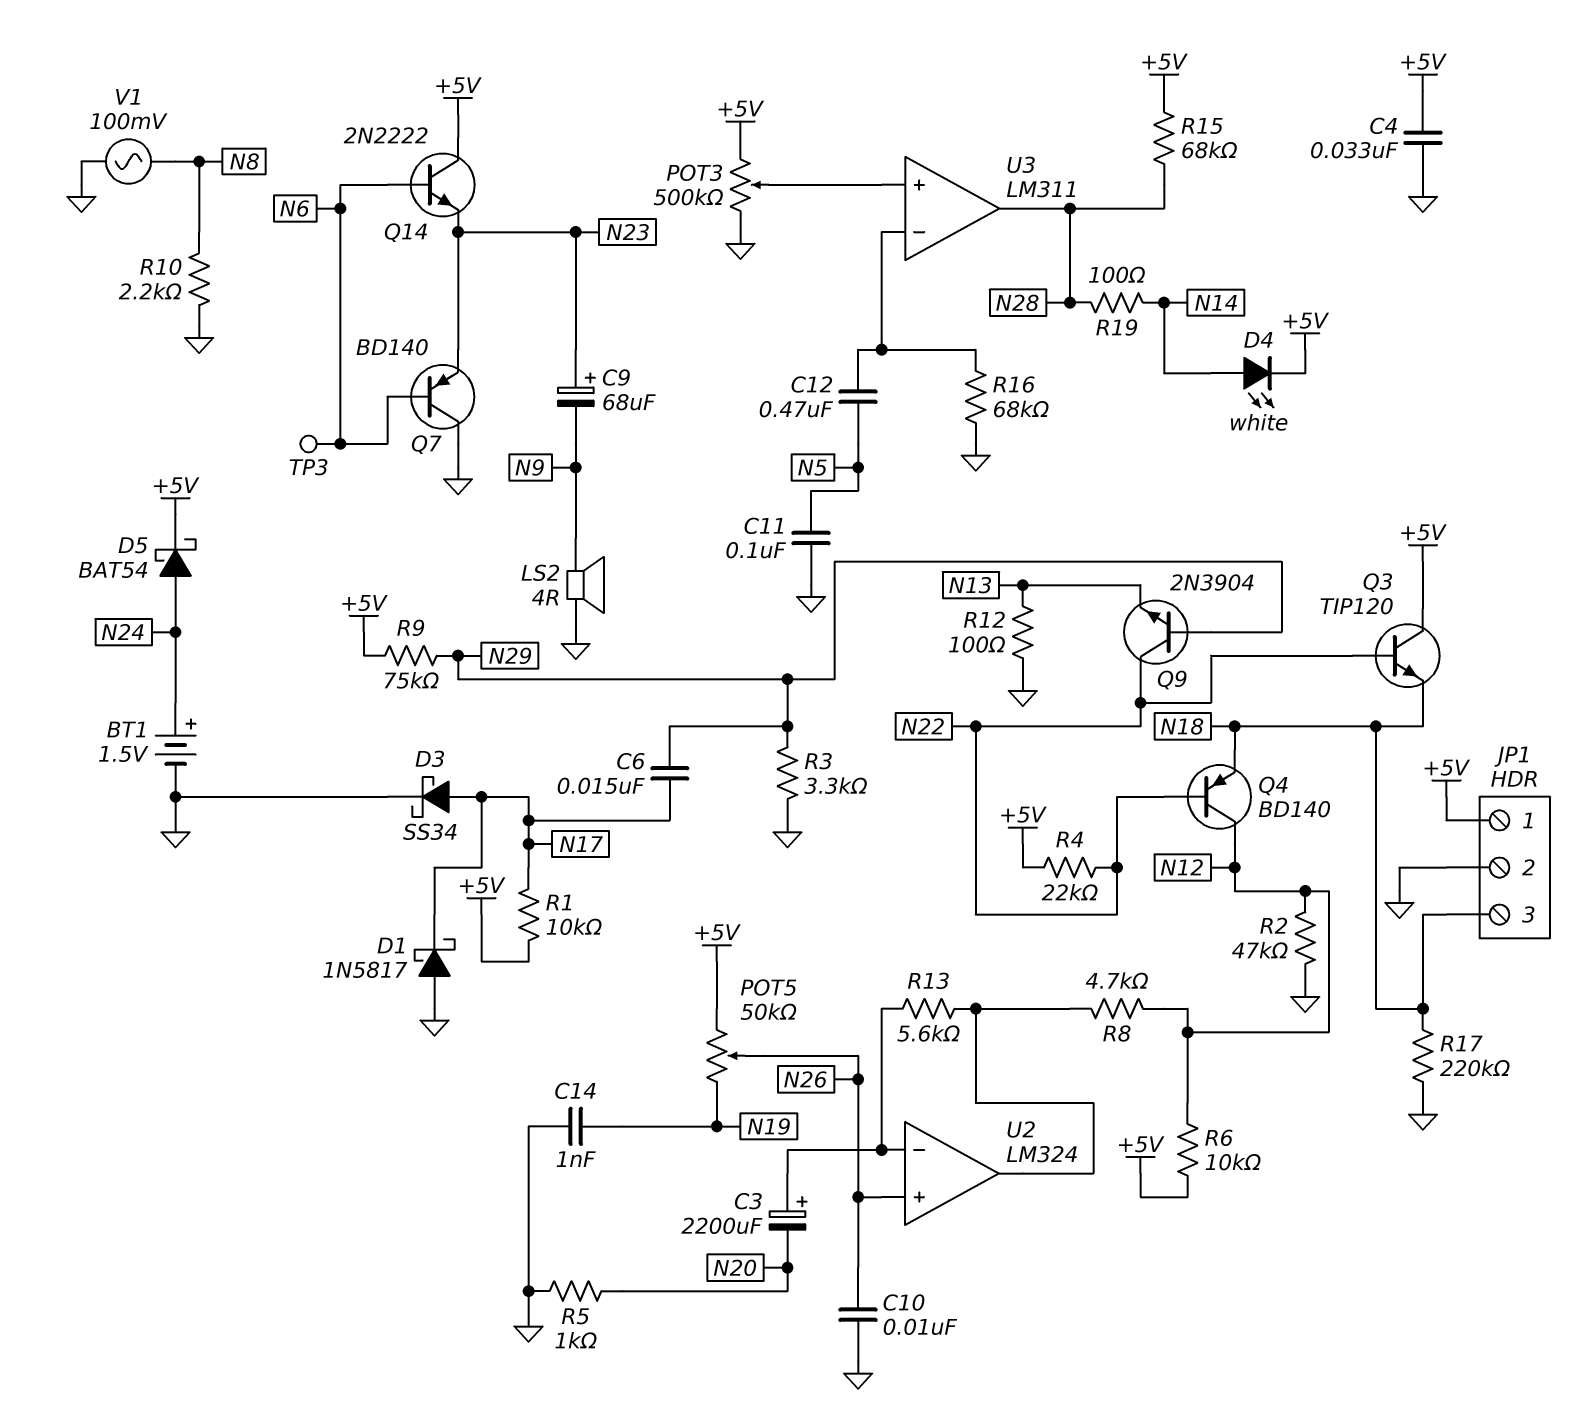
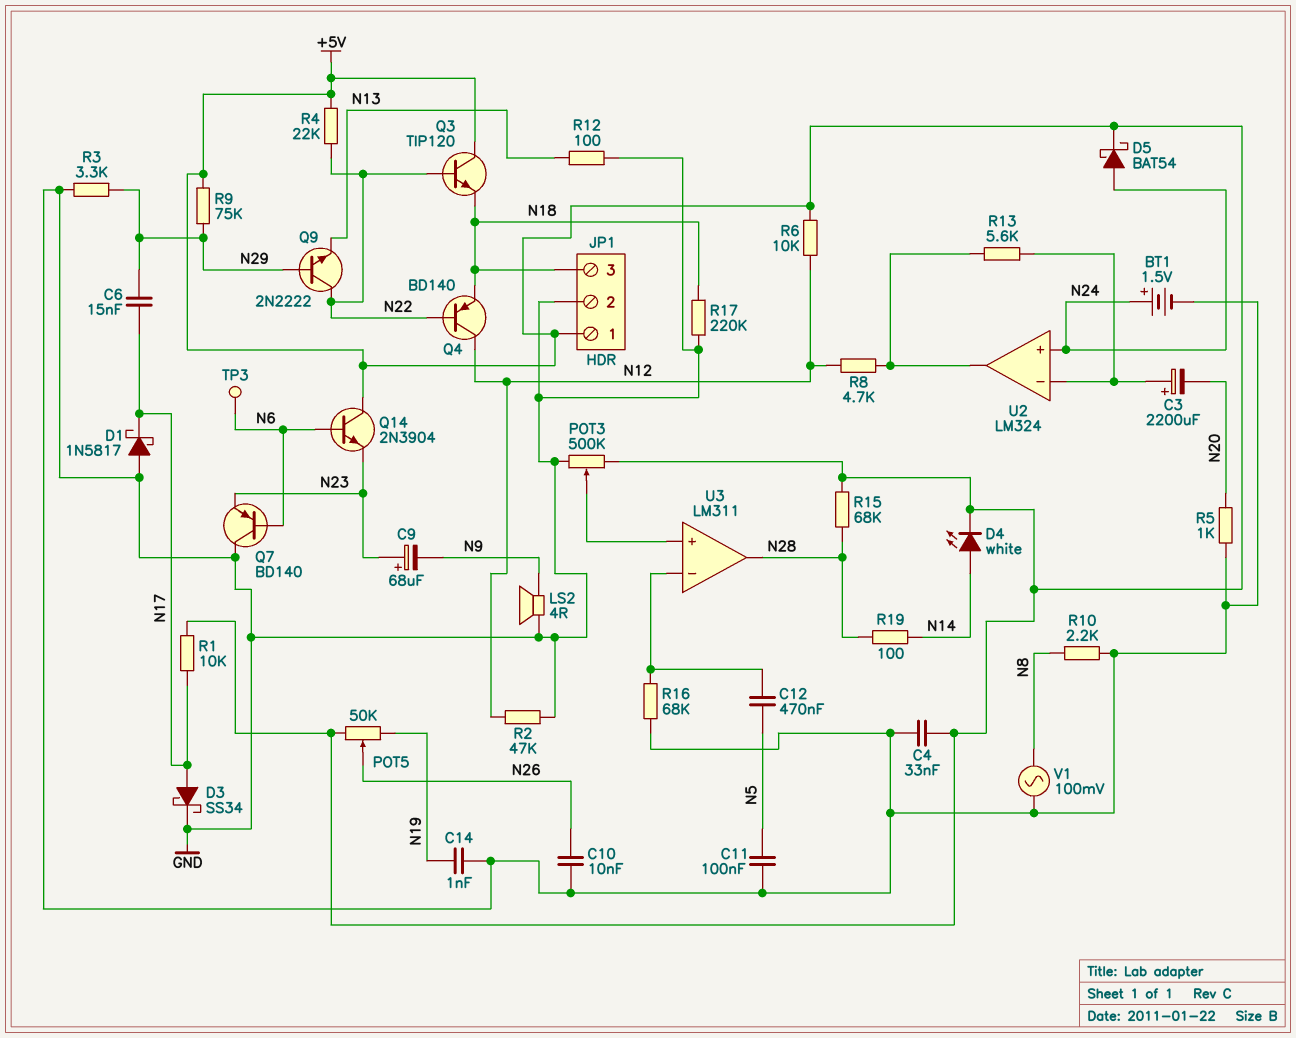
Q9: NPN 2N3904 (B N29, C N22, E N13) -> NPN 2N2222 (B N29, C N22, E N13)
Q14: NPN 2N2222 (B N6, C +5V, E N23) -> NPN 2N3904 (B N6, C +5V, E N23)
U2 pin in+: N26 -> N24

